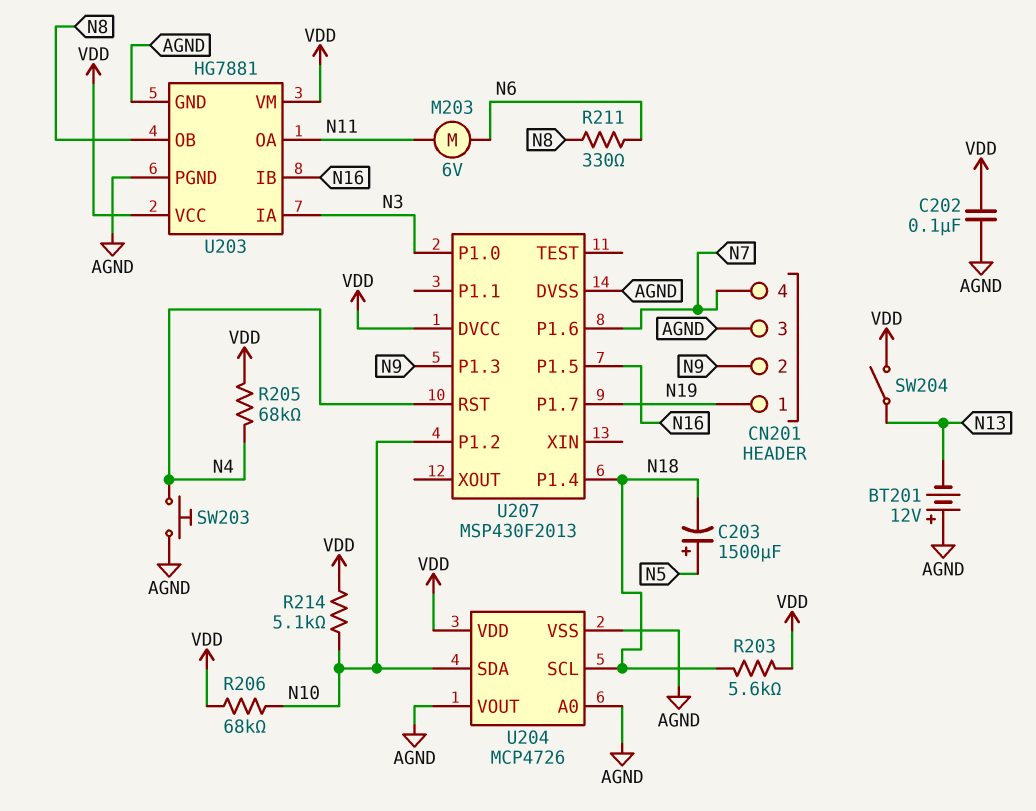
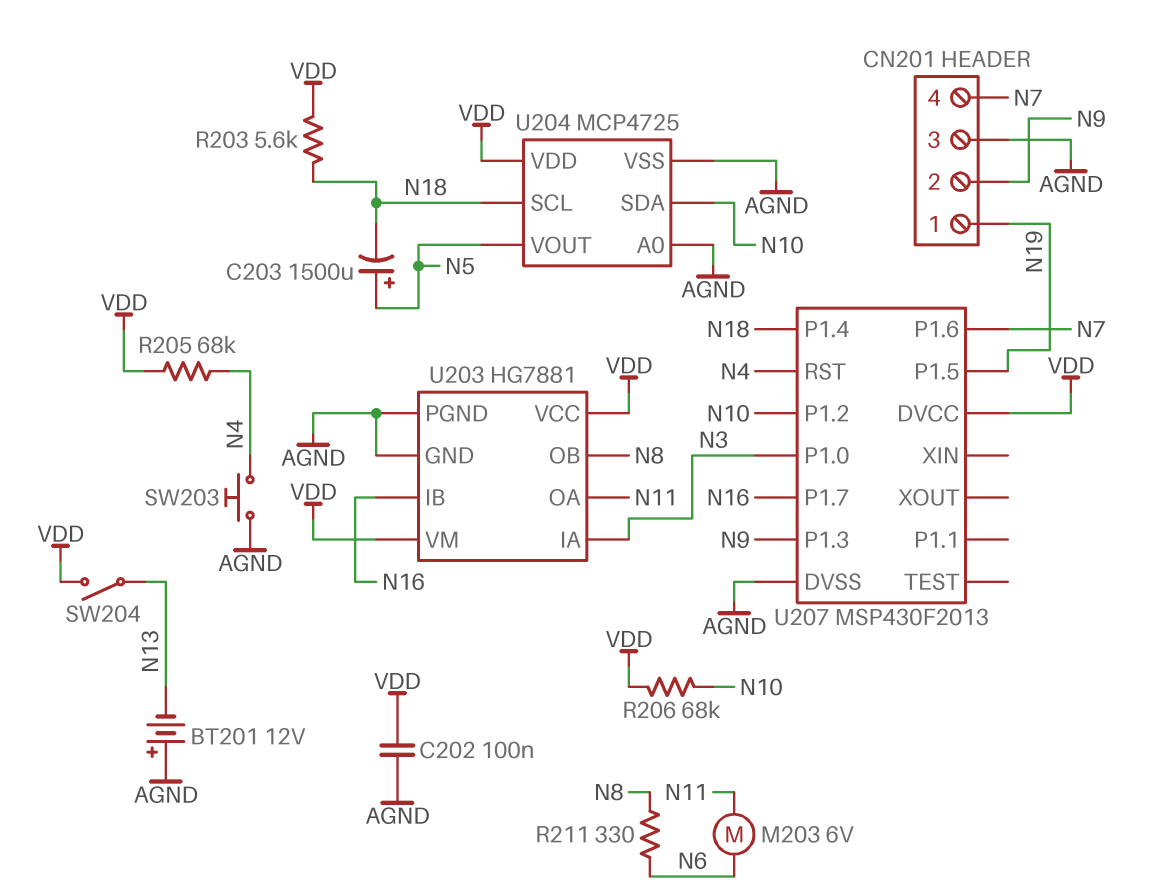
R214: 5.1k (N10, VDD) -> none
U204: MCP4726 -> MCP4725
U204 pin VOUT: AGND -> N5
U207 pin P1.5: N16 -> N19
U207 pin P1.7: N19 -> N16

